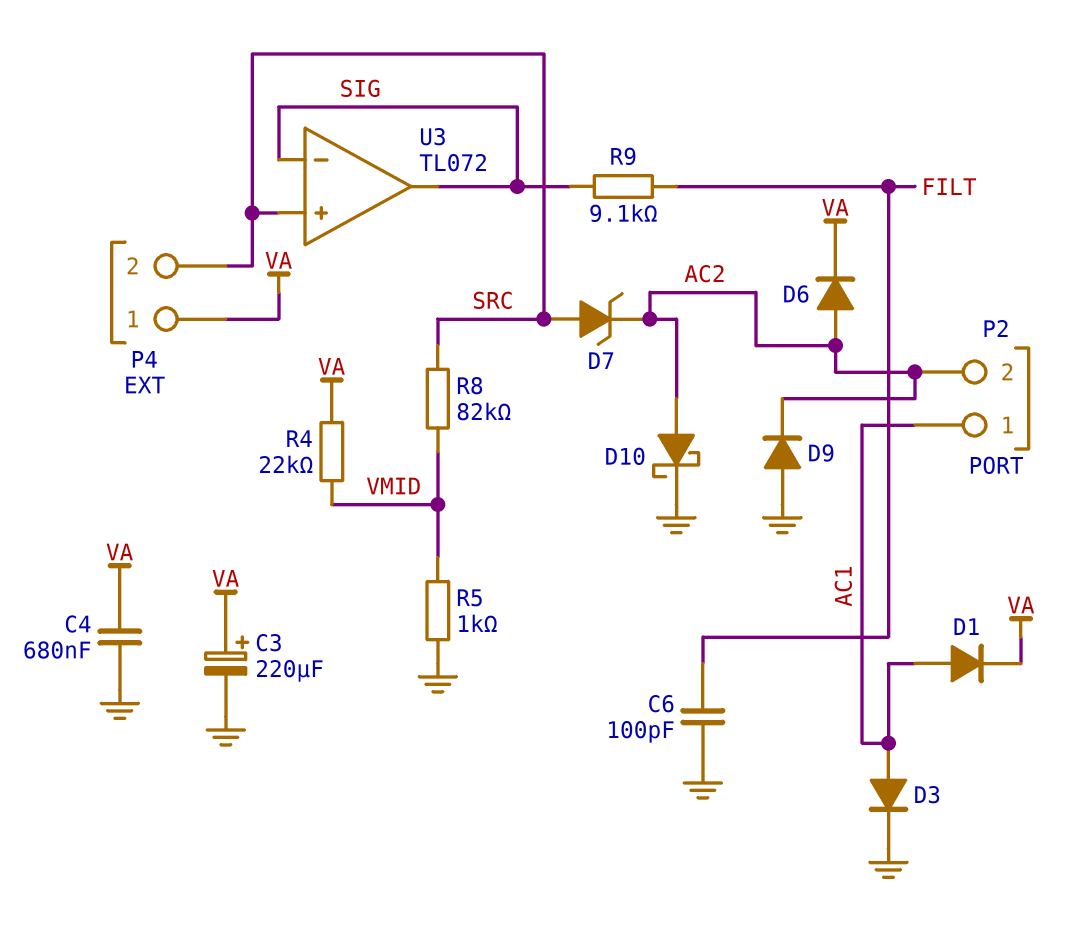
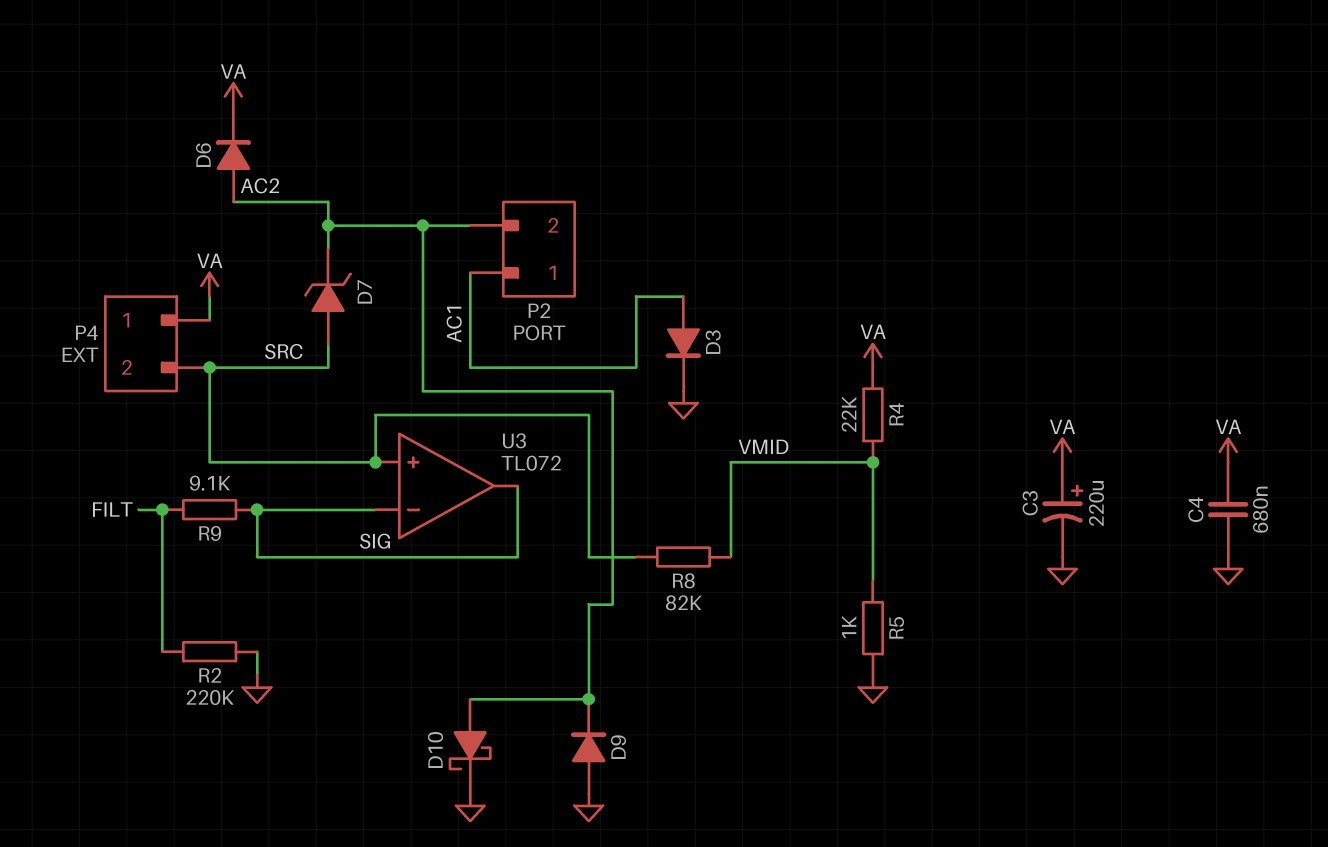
C6: 100pF (FILT, GND) -> none
D1: diode (A AC1, K VA) -> none
R2: none -> 220k (FILT, GND)

